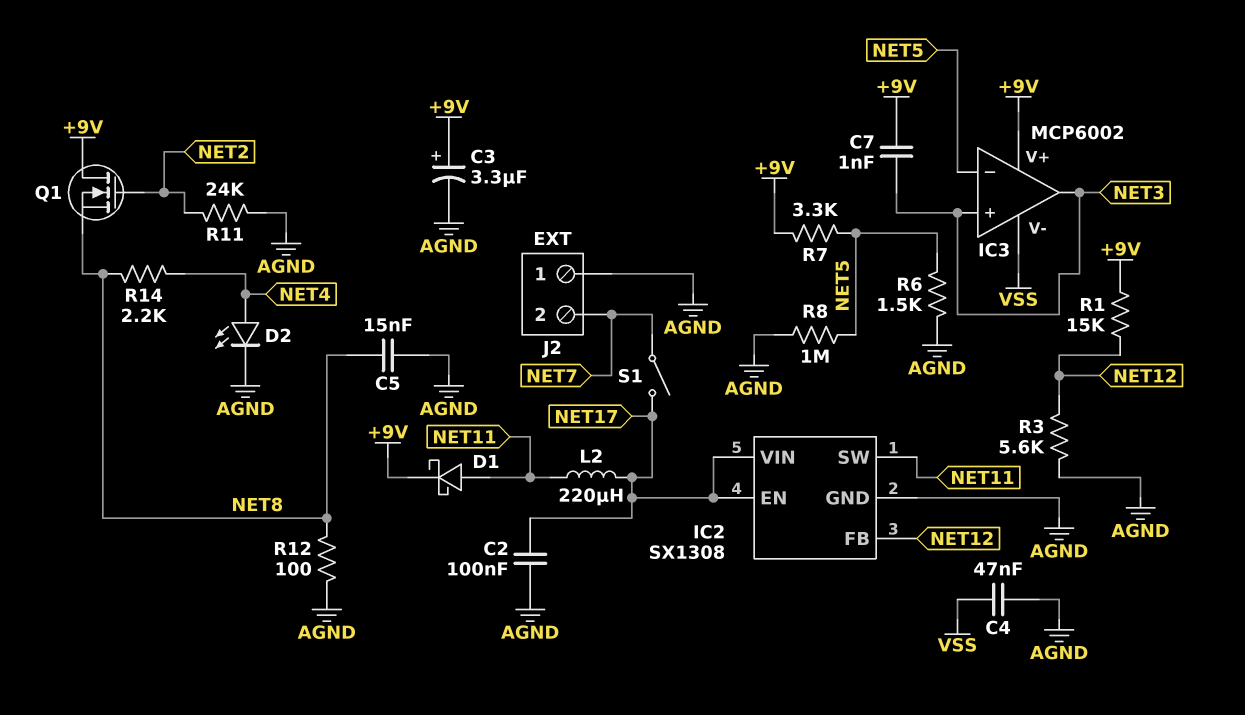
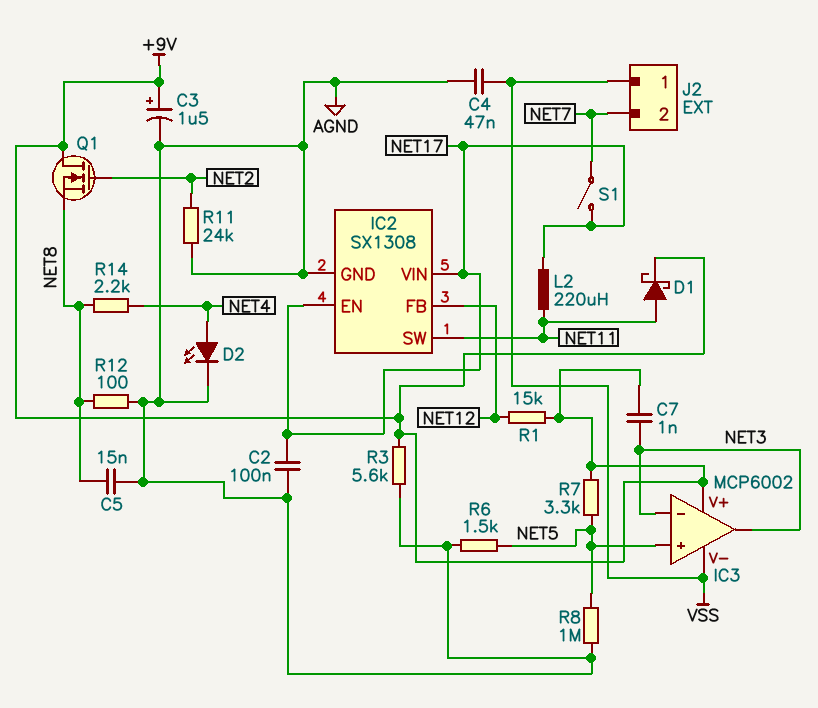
C3: 3.3uF (plus +9V, minus AGND) -> 1.5uF (plus +9V, minus AGND)
IC3 pin in+: NET3 -> NET5
IC3 pin in-: NET5 -> NET3
J2 pin 1: AGND -> VSS
R3: 5.6k (AGND, NET12) -> 5.6k (+9V, AGND)

